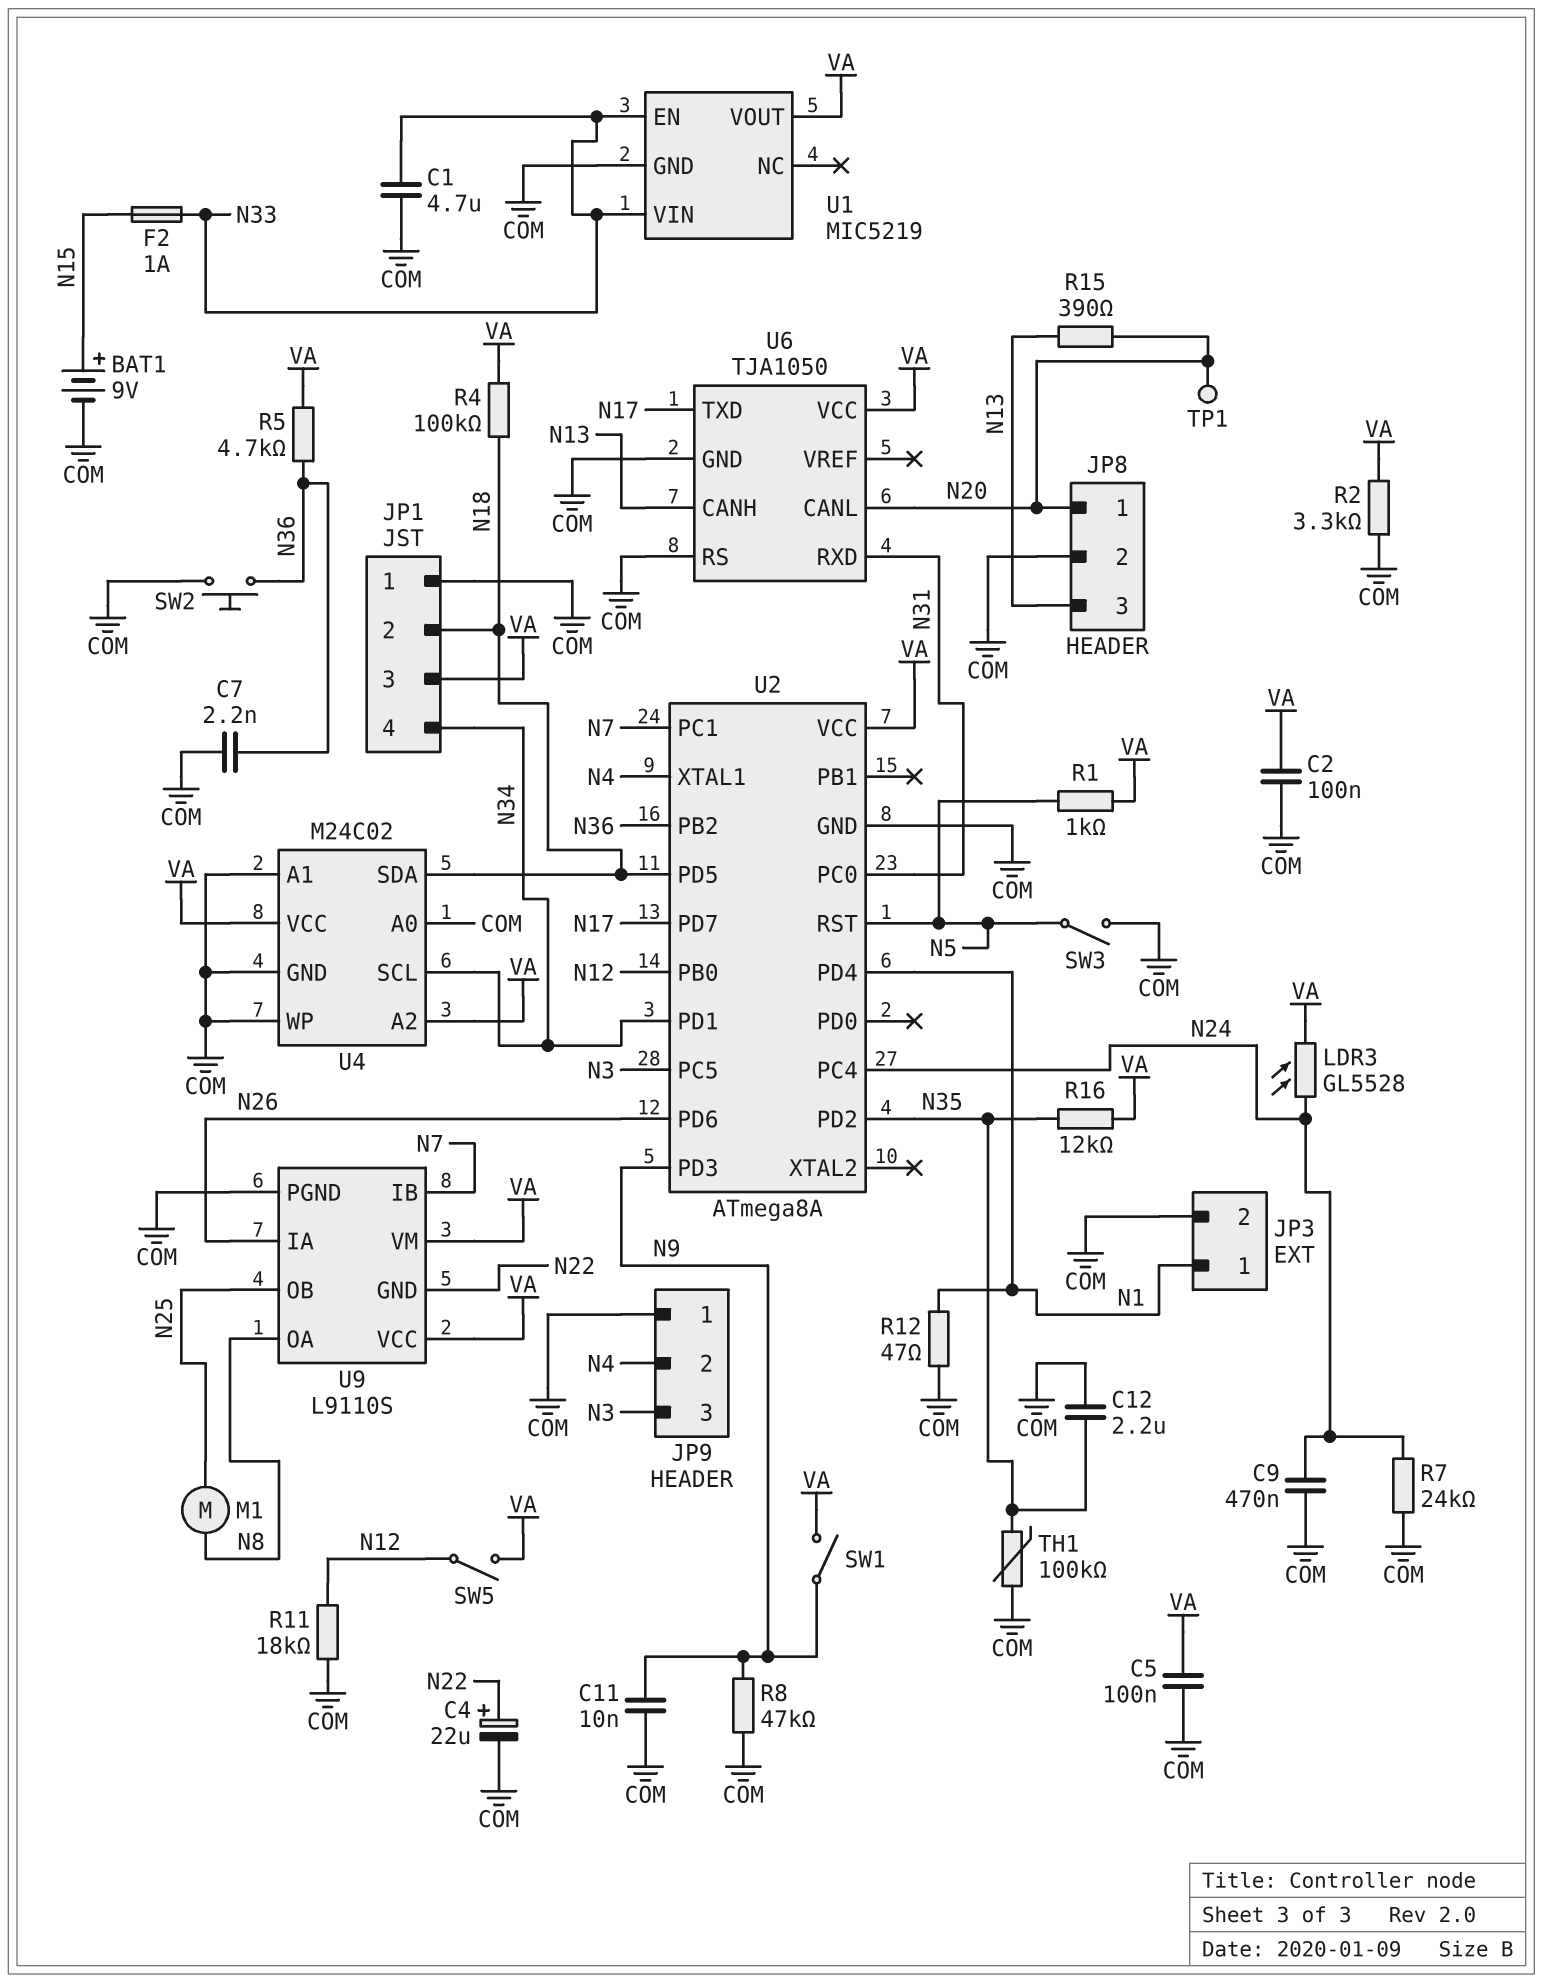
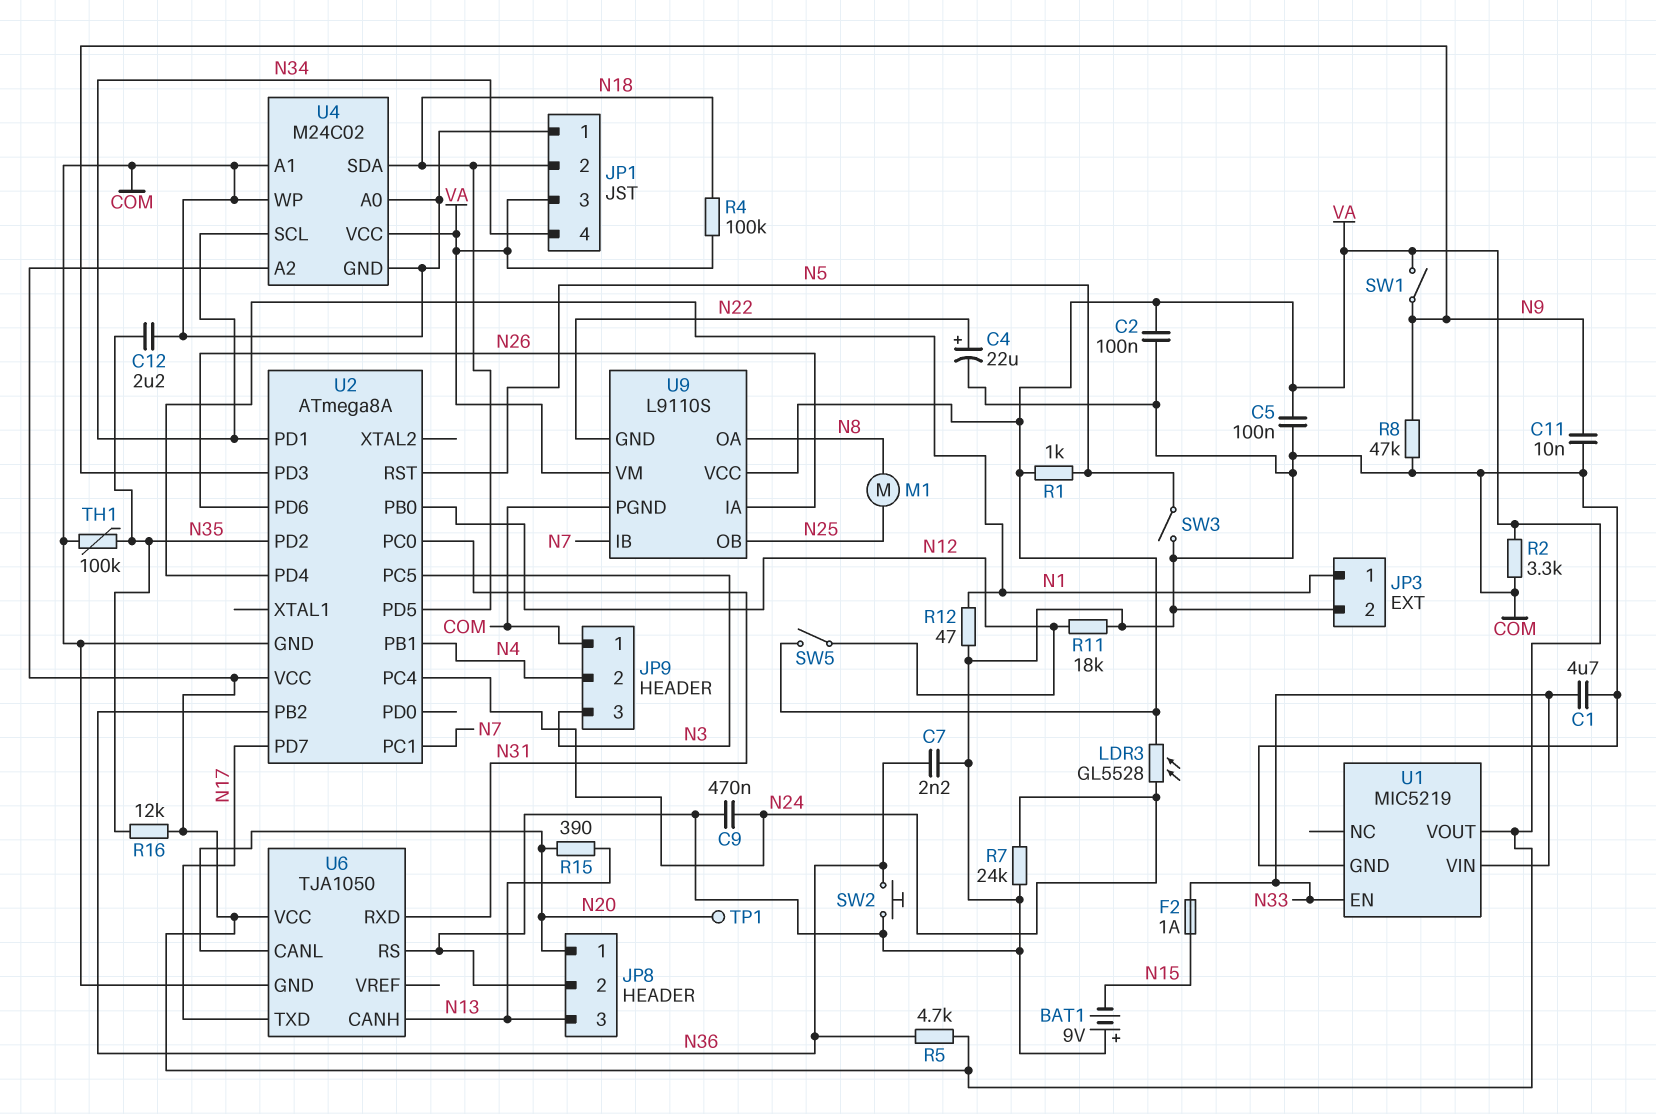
BAT1: 9V (plus N15, minus COM) -> 9V (plus COM, minus N15)
U2 pin PB1: none -> N4
U2 pin XTAL1: N4 -> none

